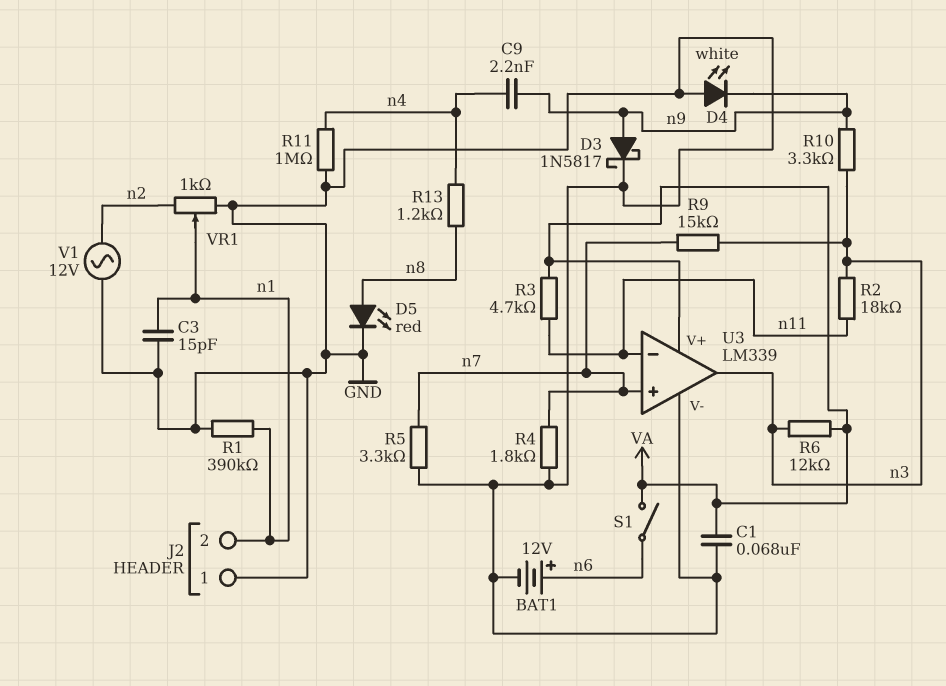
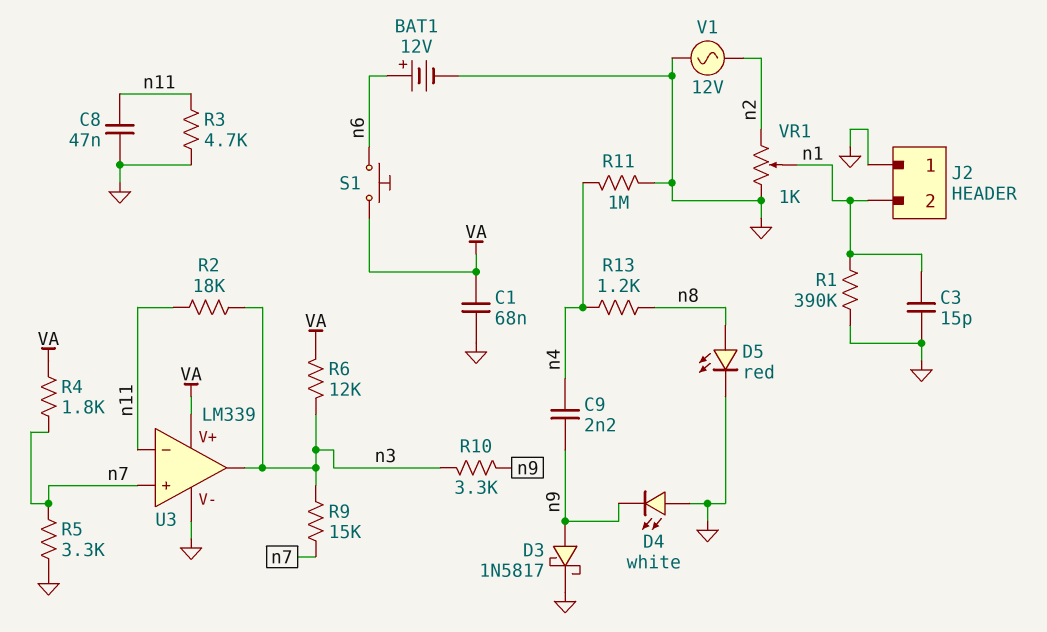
C8: none -> 47nF (GND, n11)
R3: 4.7k (VA, n11) -> 4.7k (GND, n11)
R4: 1.8k (GND, n7) -> 1.8k (VA, n7)
S1: switch (VA, n6) -> button (VA, n6)

